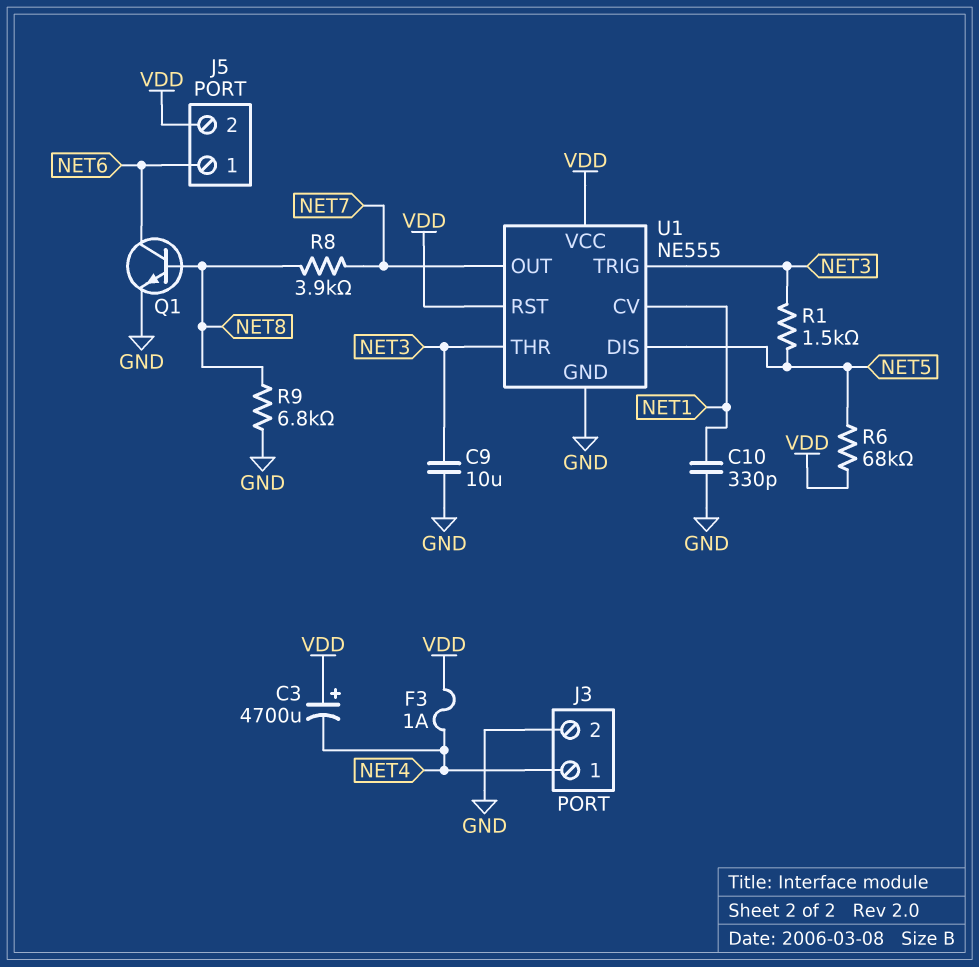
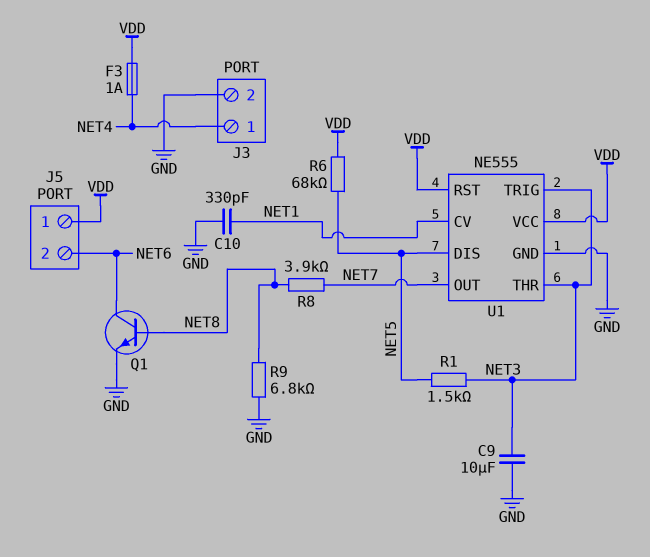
C3: 4700uF (plus VDD, minus NET4) -> none
J5 pin 1: NET6 -> VDD
J5 pin 2: VDD -> NET6

